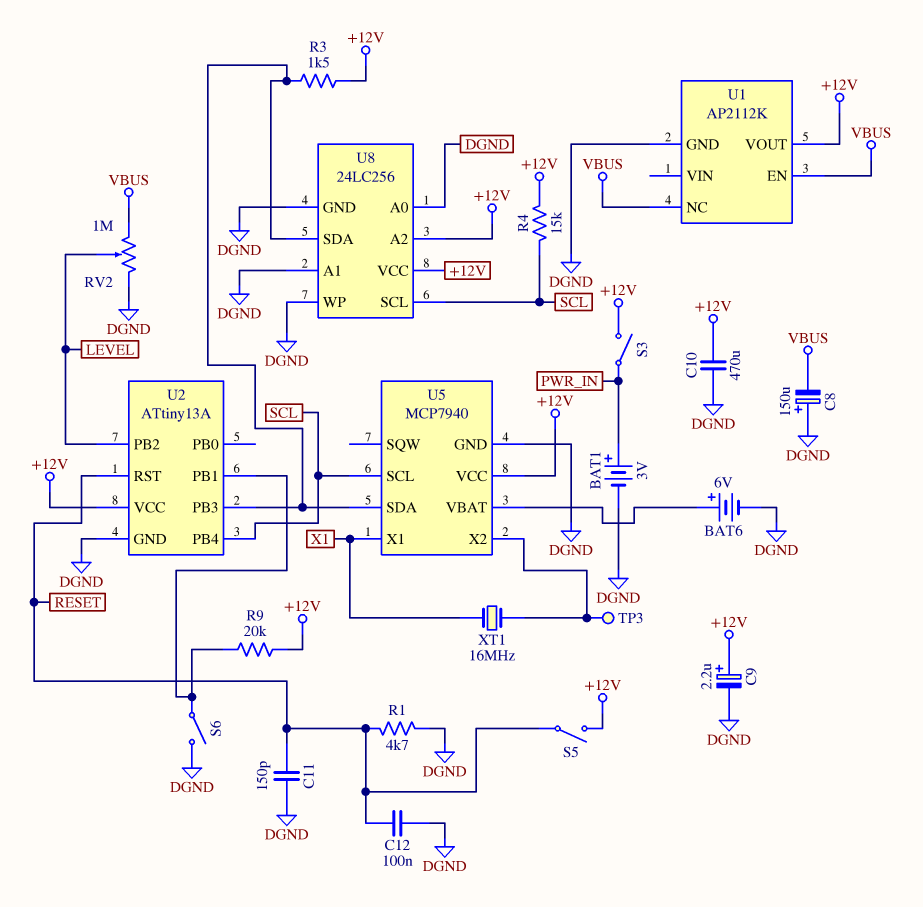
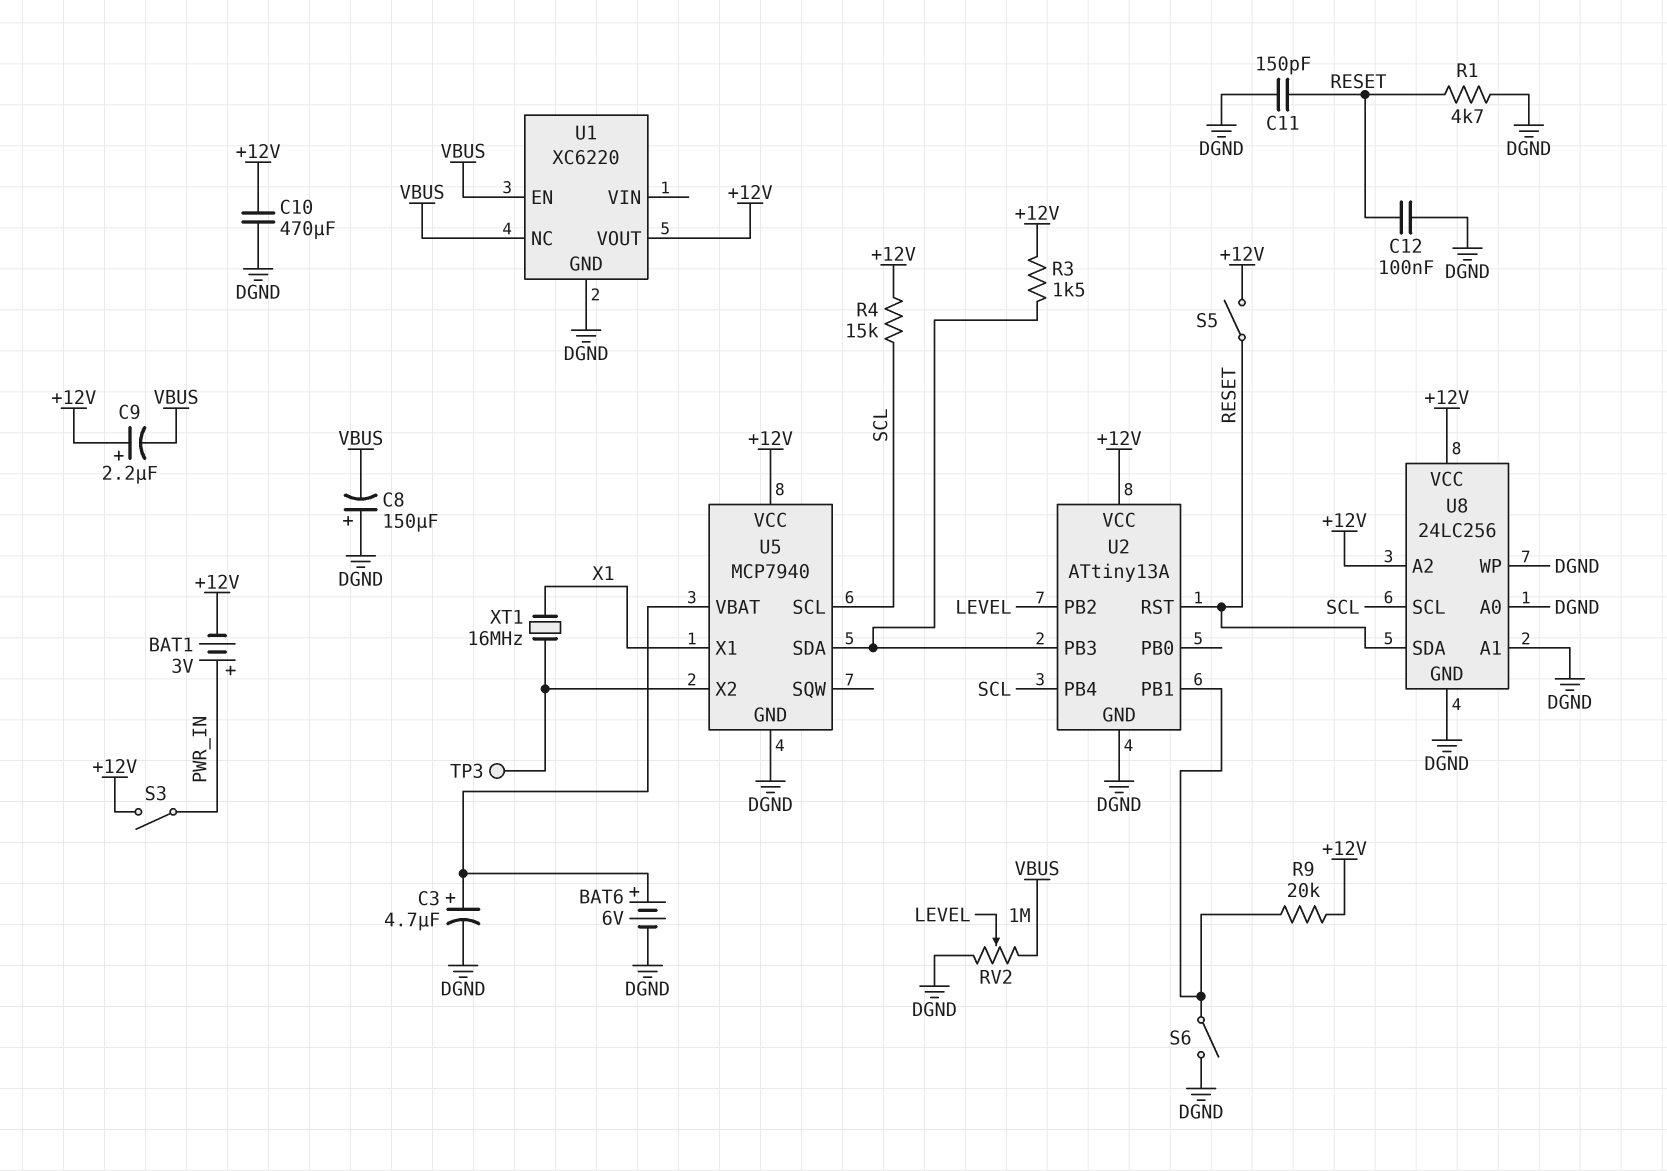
BAT1: 3V (plus PWR_IN, minus DGND) -> 3V (plus PWR_IN, minus +12V)
C3: none -> 4.7uF (plus U5/VBAT, minus DGND)
C9: 2.2uF (plus +12V, minus DGND) -> 2.2uF (plus +12V, minus VBUS)
U1: AP2112K -> XC6220
U8 pin SDA: U2/PB3 -> RESET

